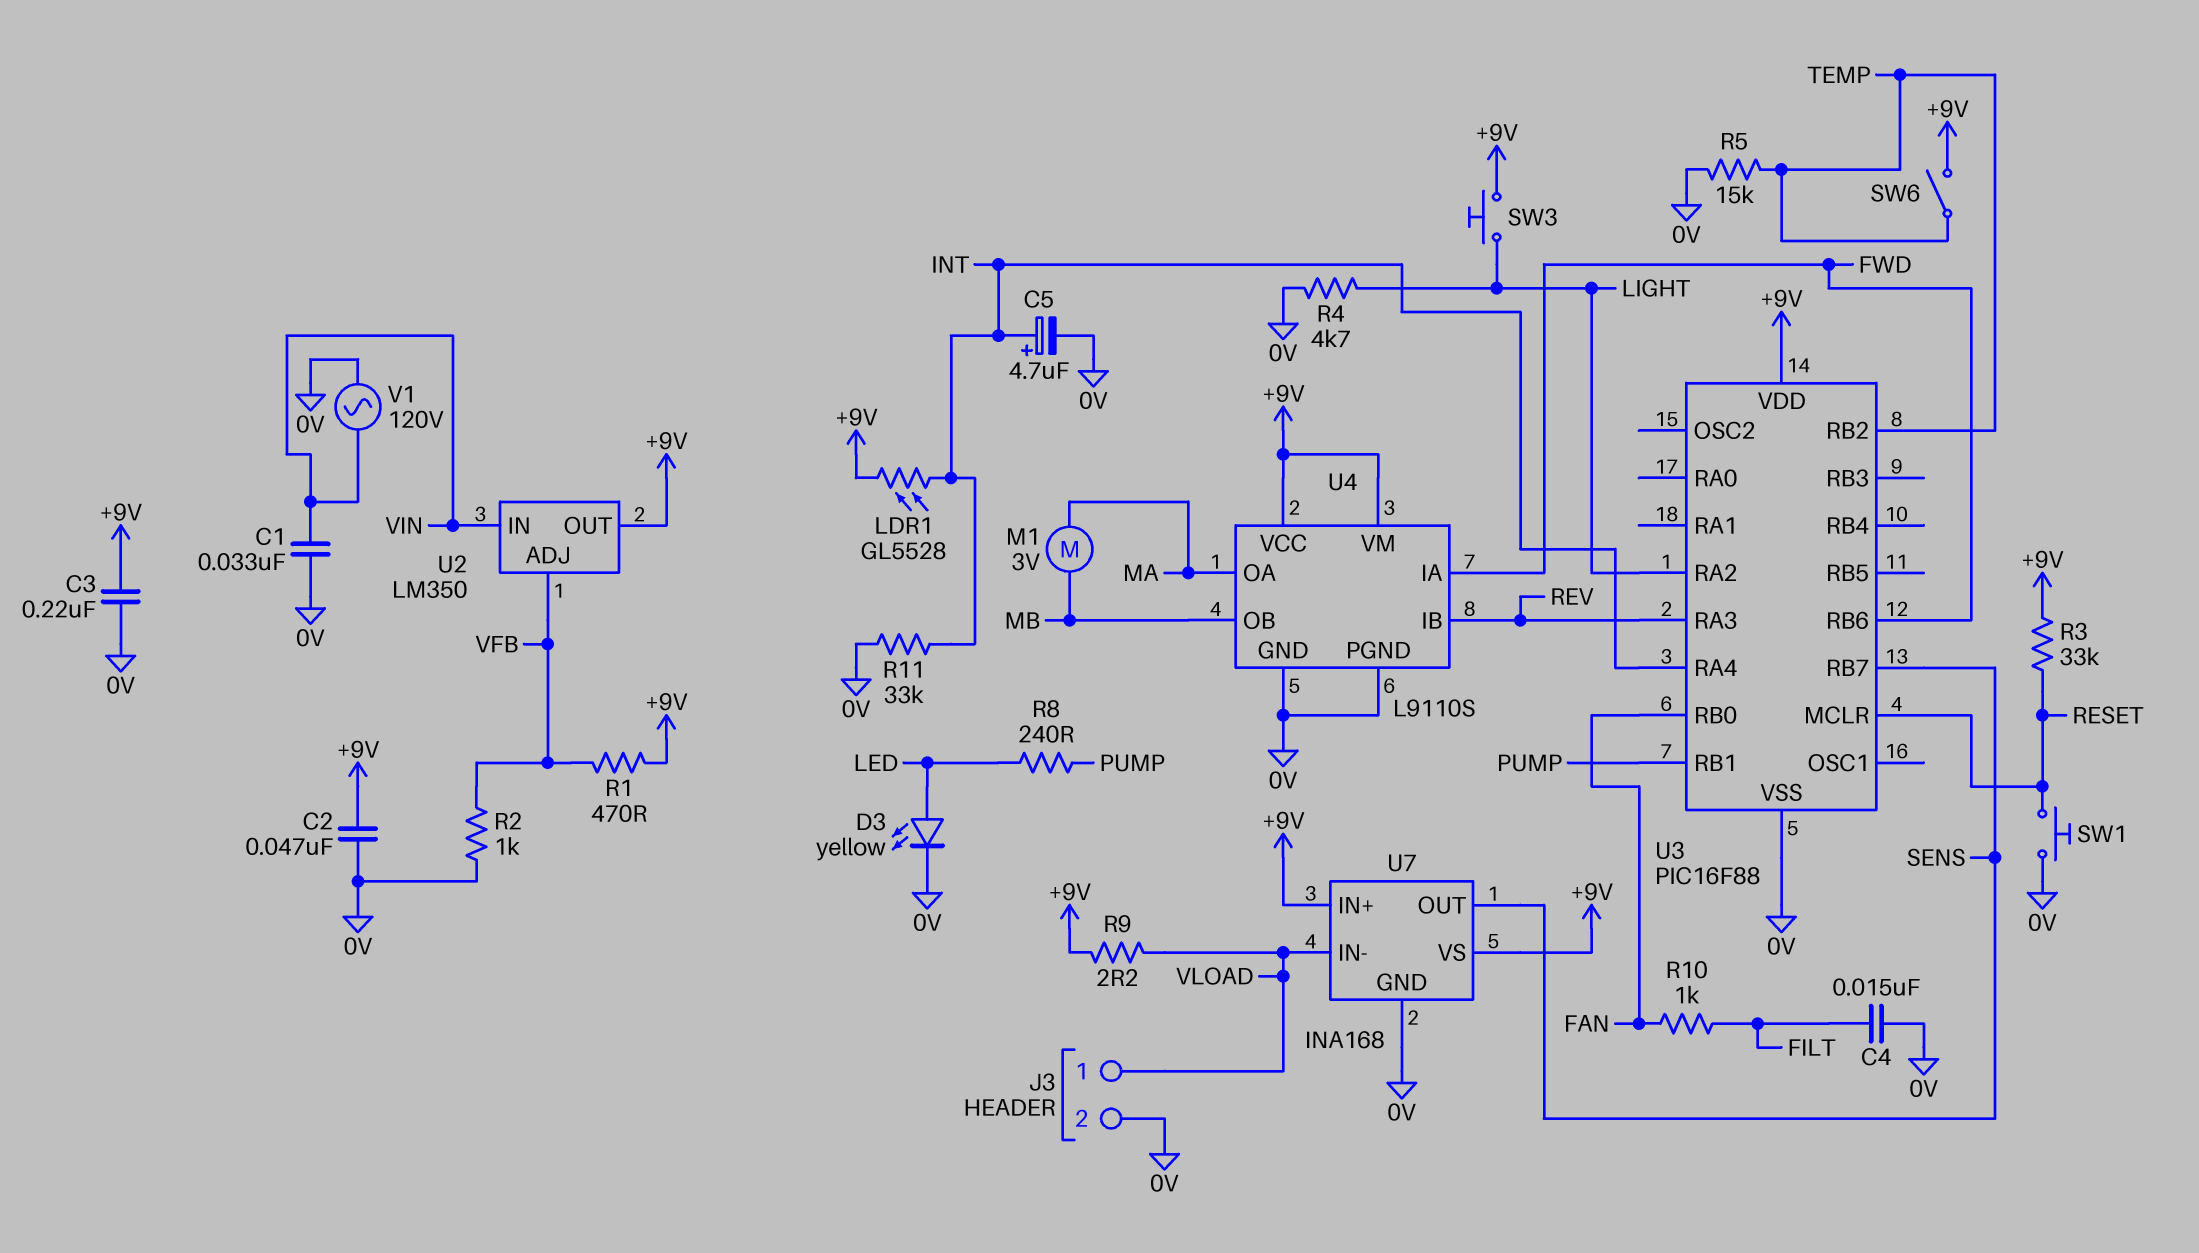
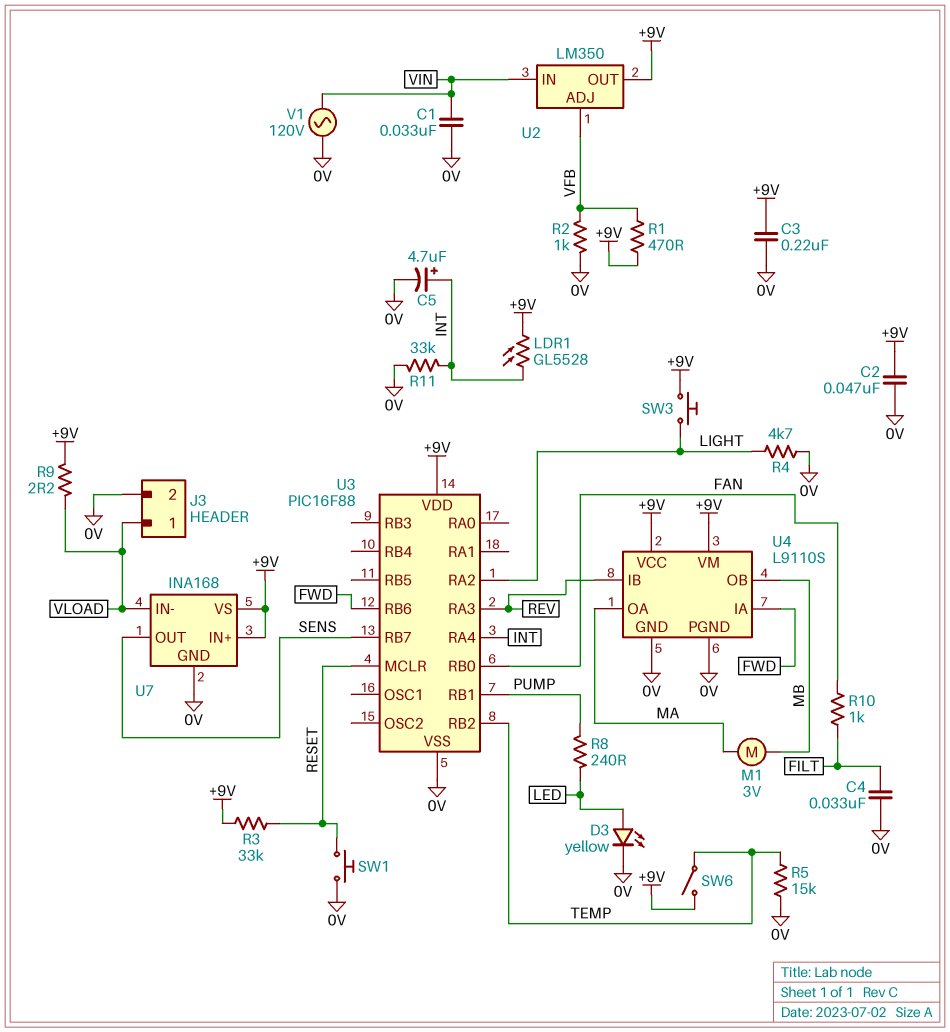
C4: 15nF (0V, FILT) -> 33nF (0V, FILT)

